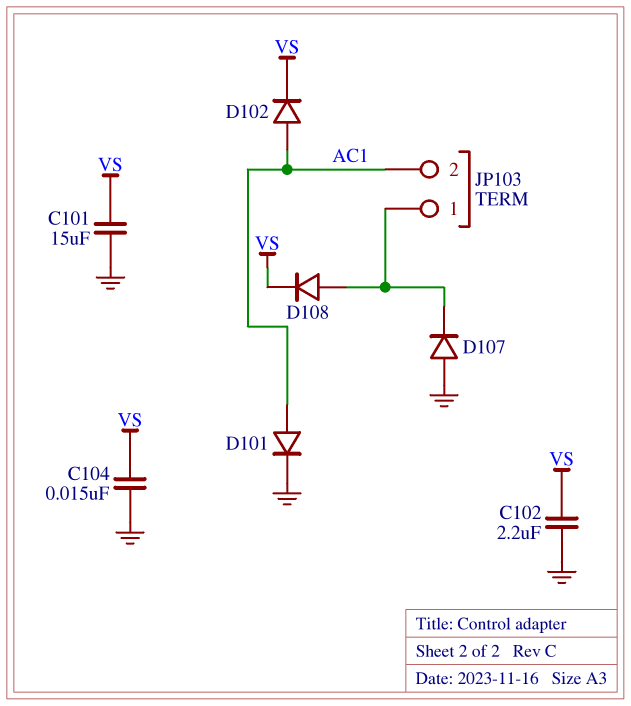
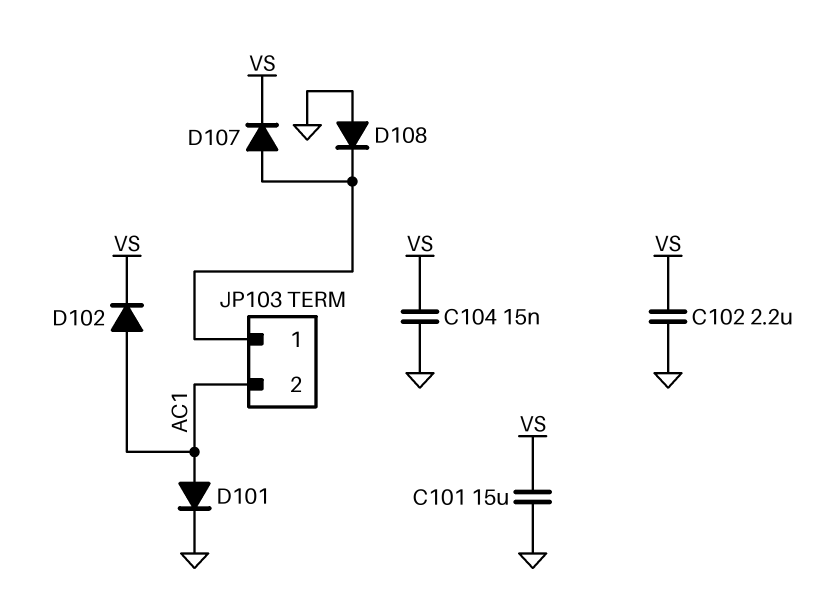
D107: diode (A GND, K JP103/1) -> diode (A JP103/1, K VS)
D108: diode (A JP103/1, K VS) -> diode (A GND, K JP103/1)

